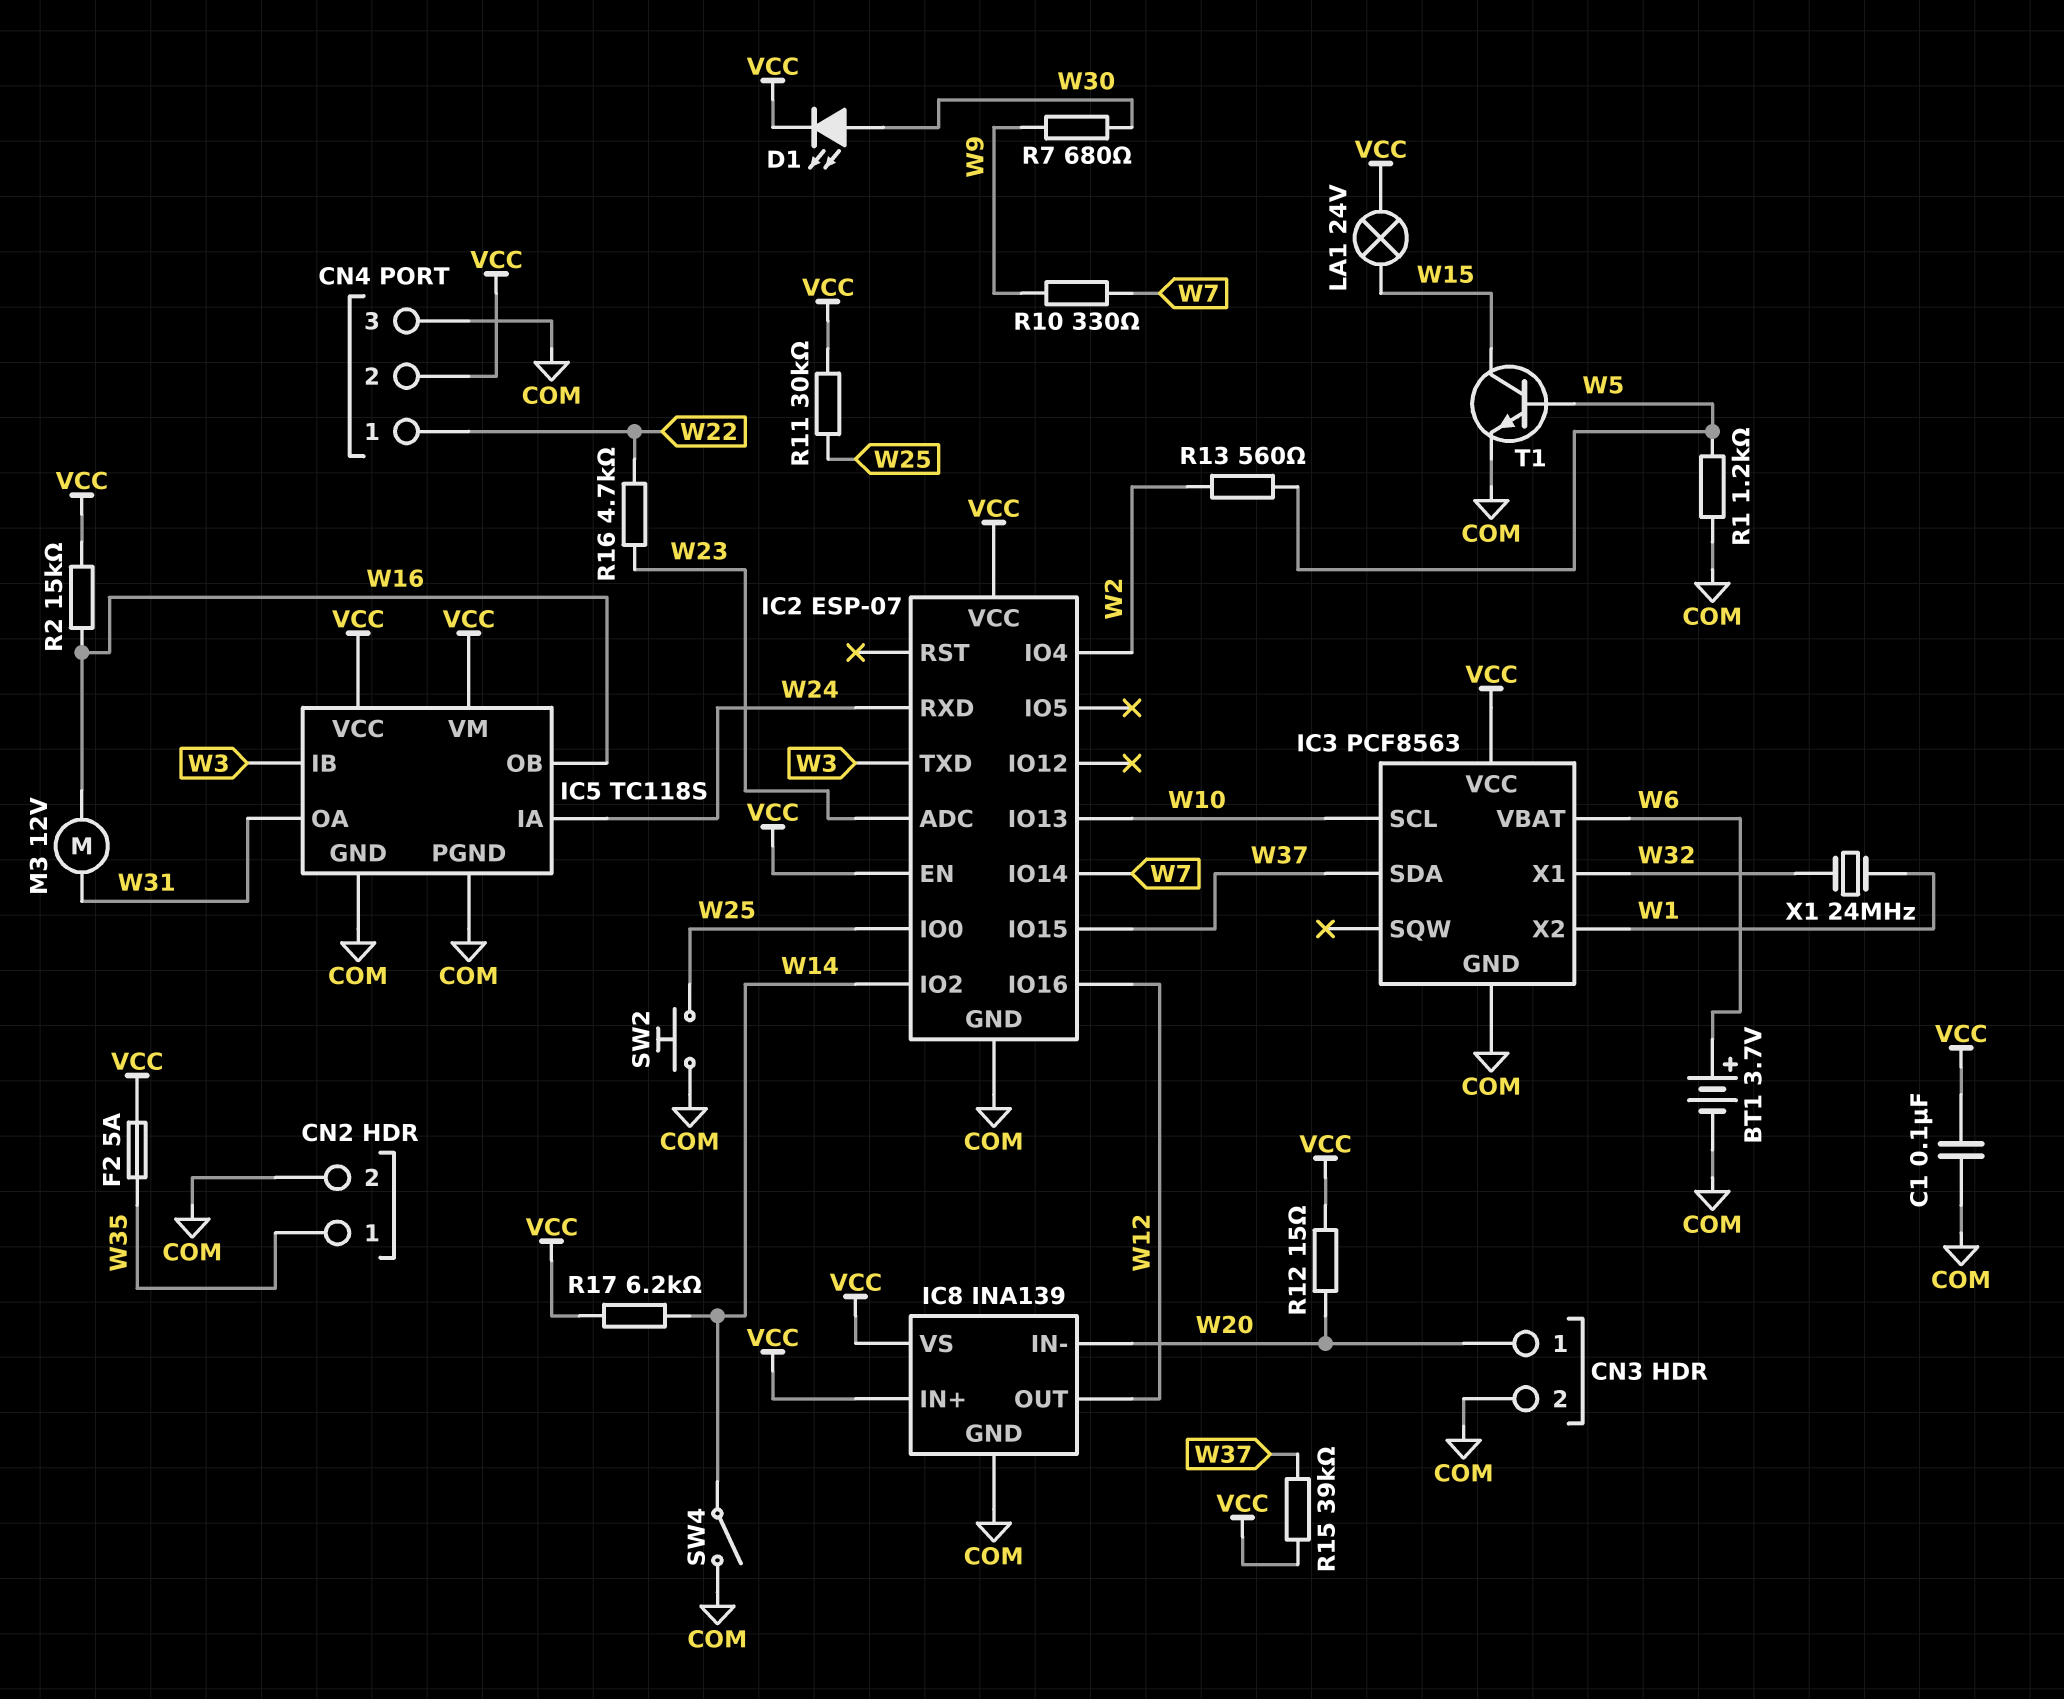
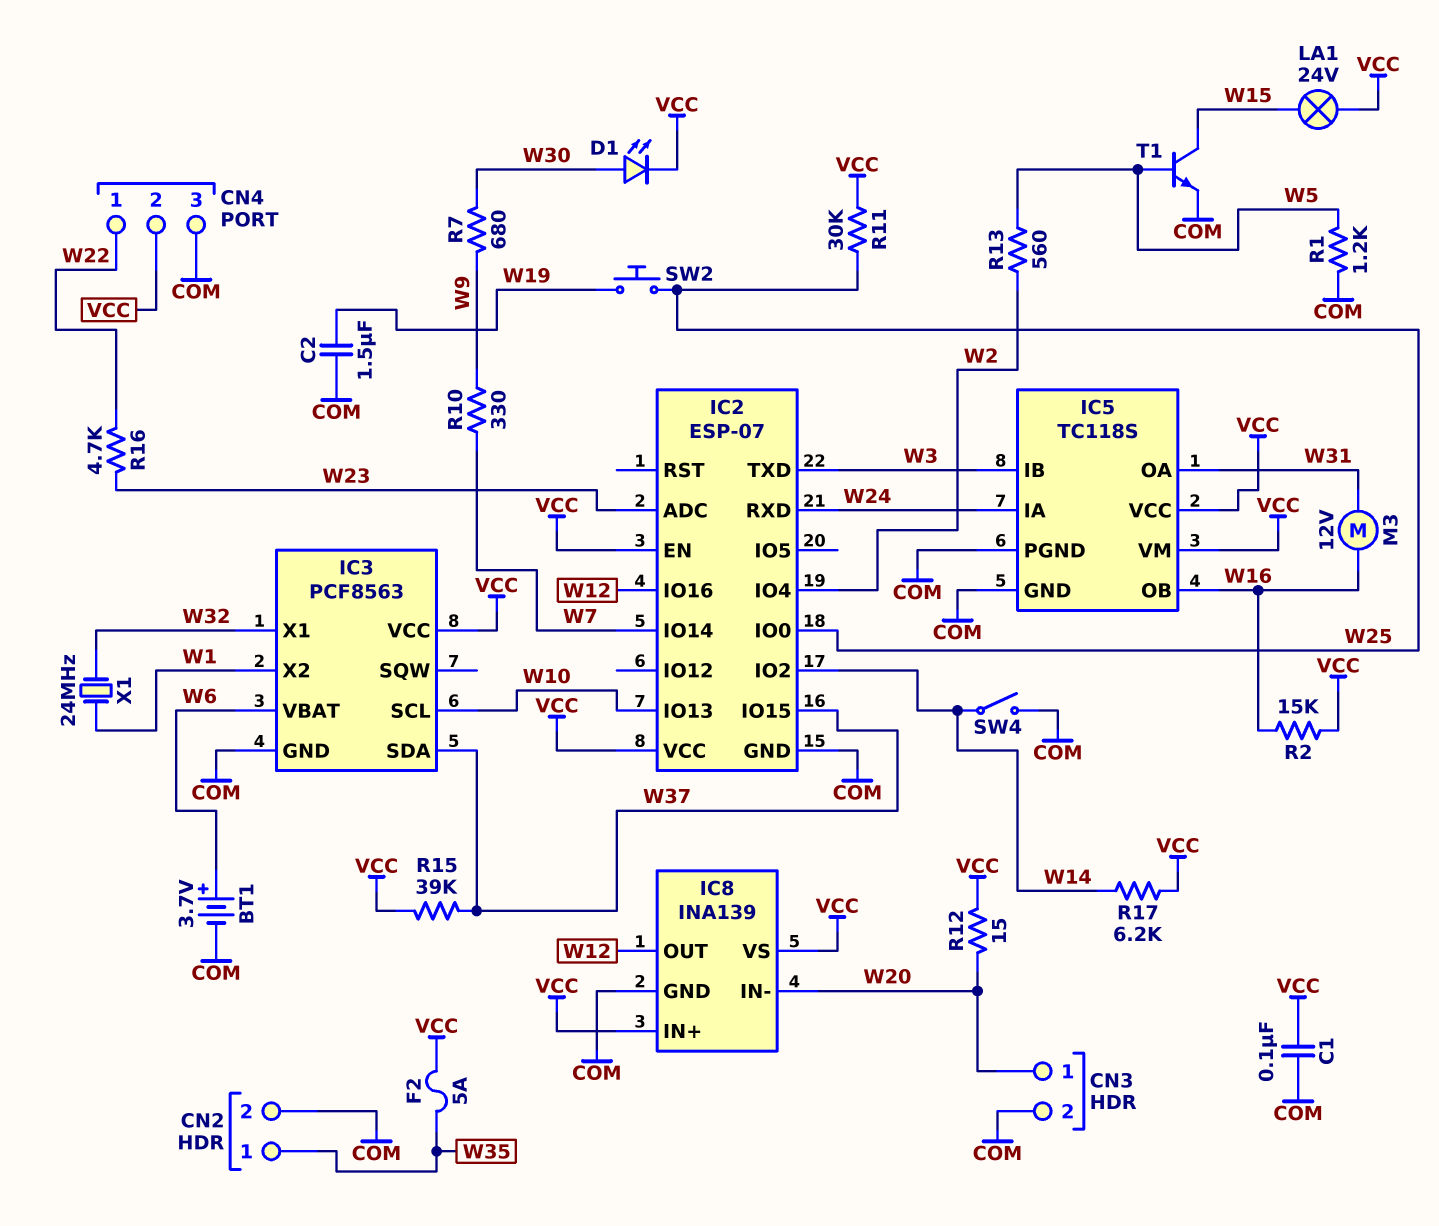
C2: none -> 1.5uF (COM, W19)
SW2: button (COM, W25) -> button (W19, W25)

